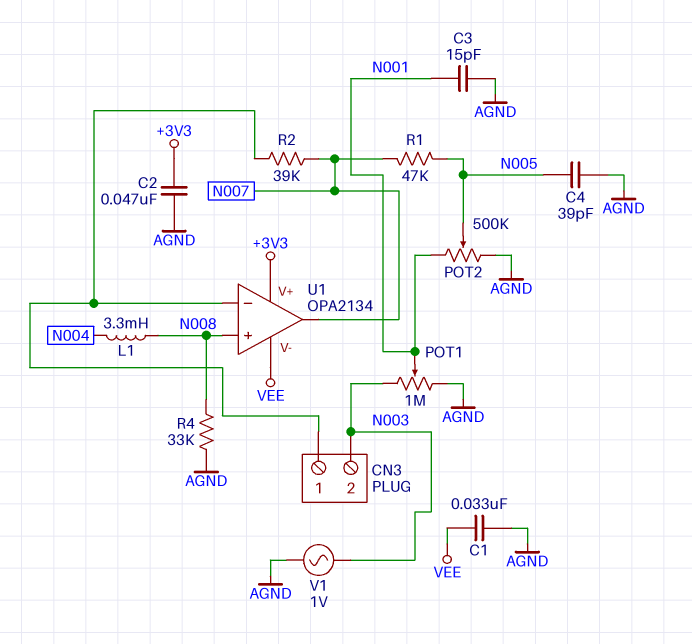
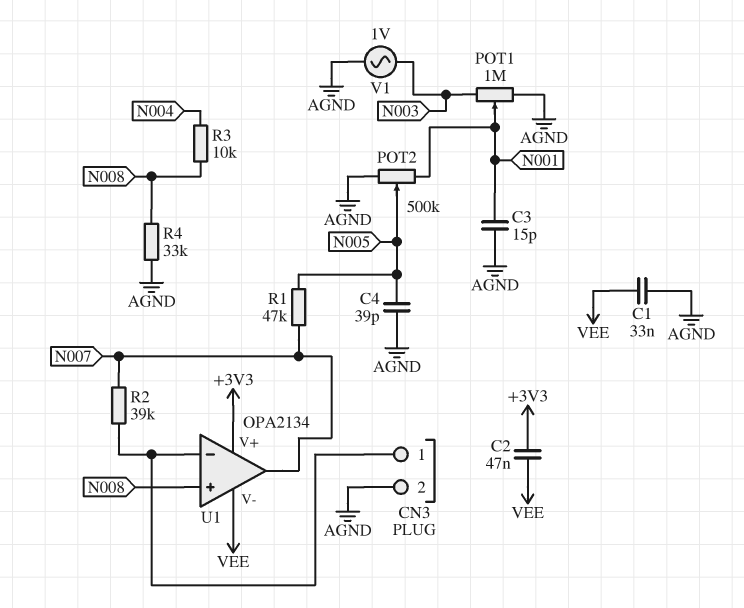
C2: 47nF (+3V3, AGND) -> 47nF (+3V3, VEE)
CN3 pin 2: N003 -> AGND
L1: 3.3mH (N004, N008) -> none
R3: none -> 10k (N004, N008)

